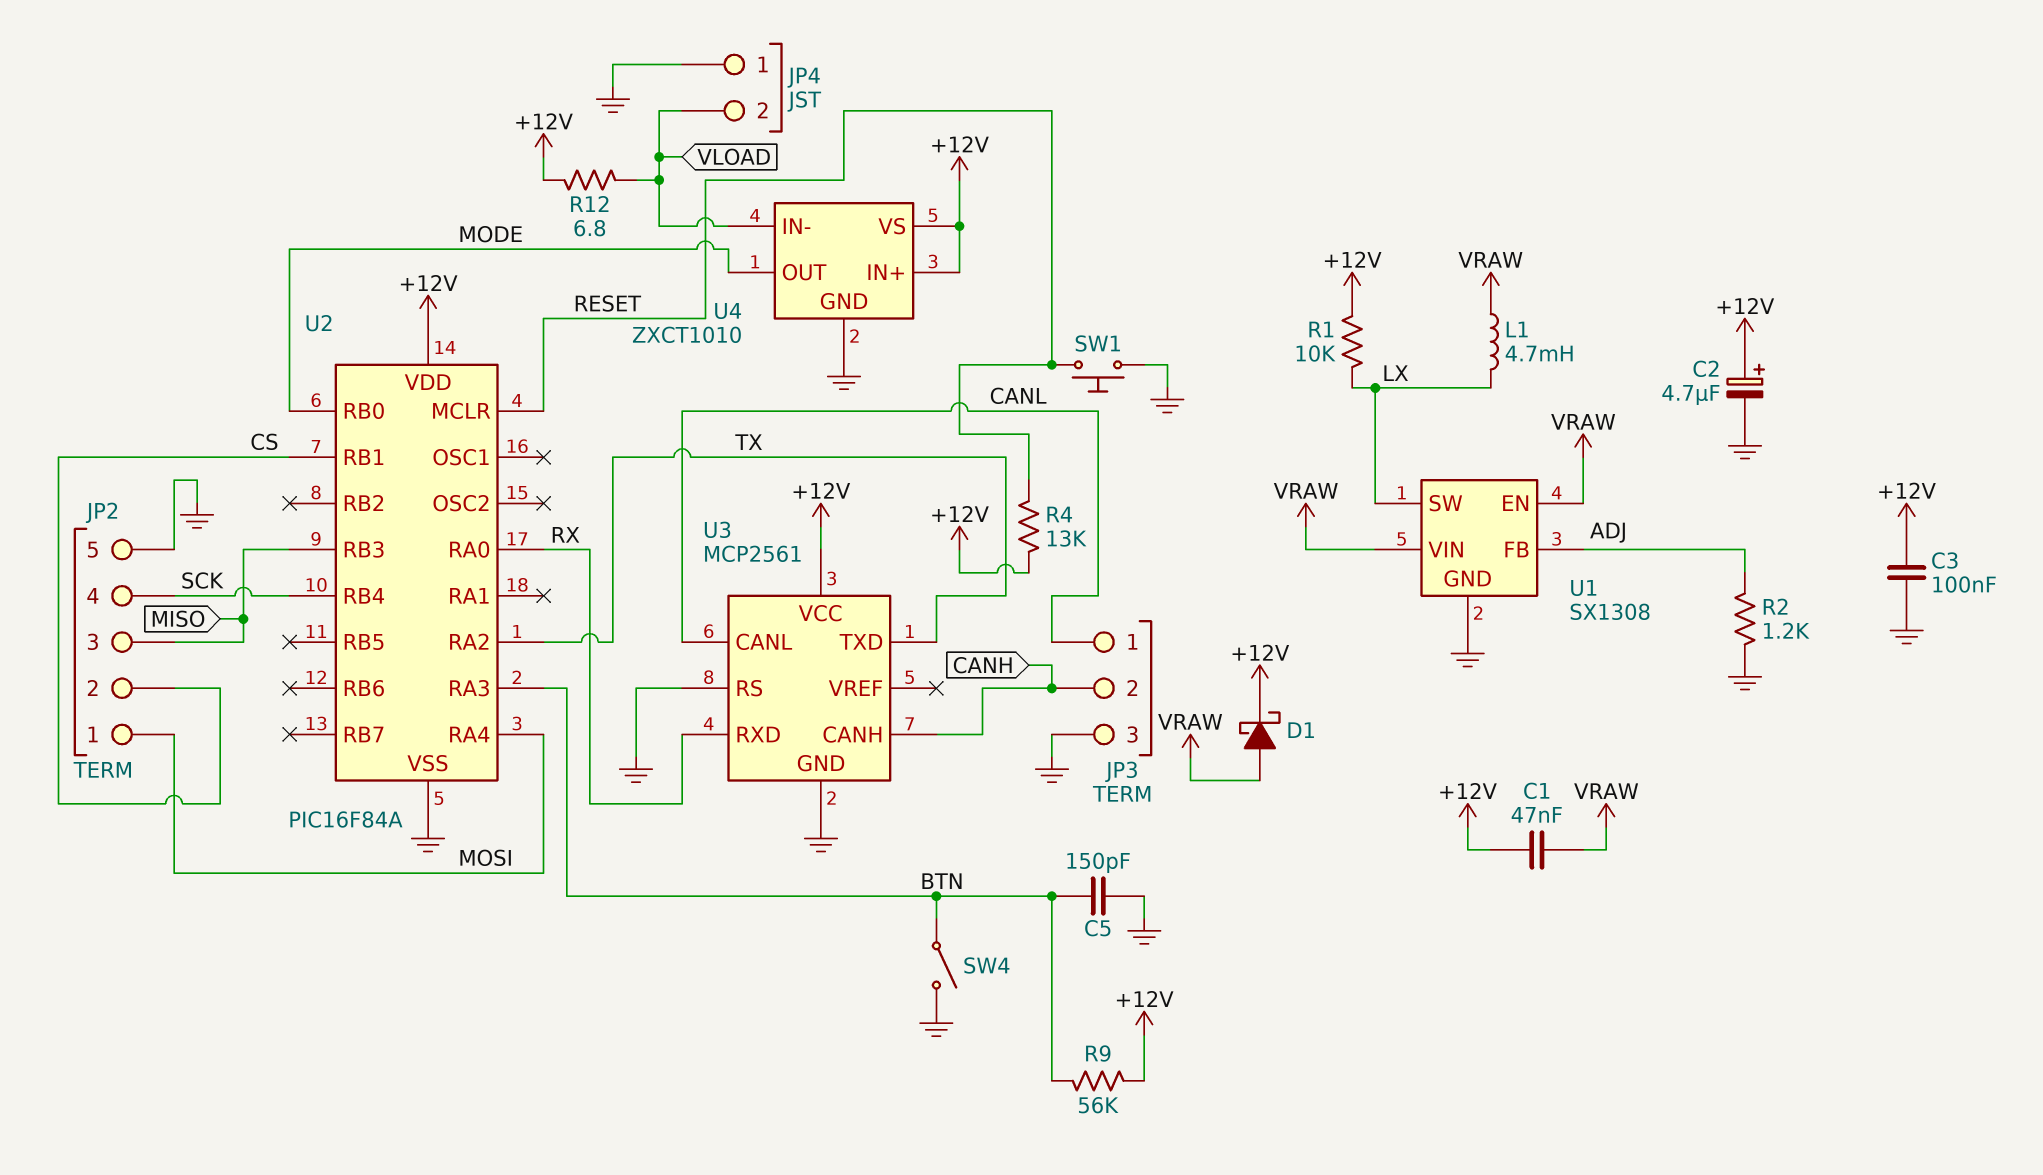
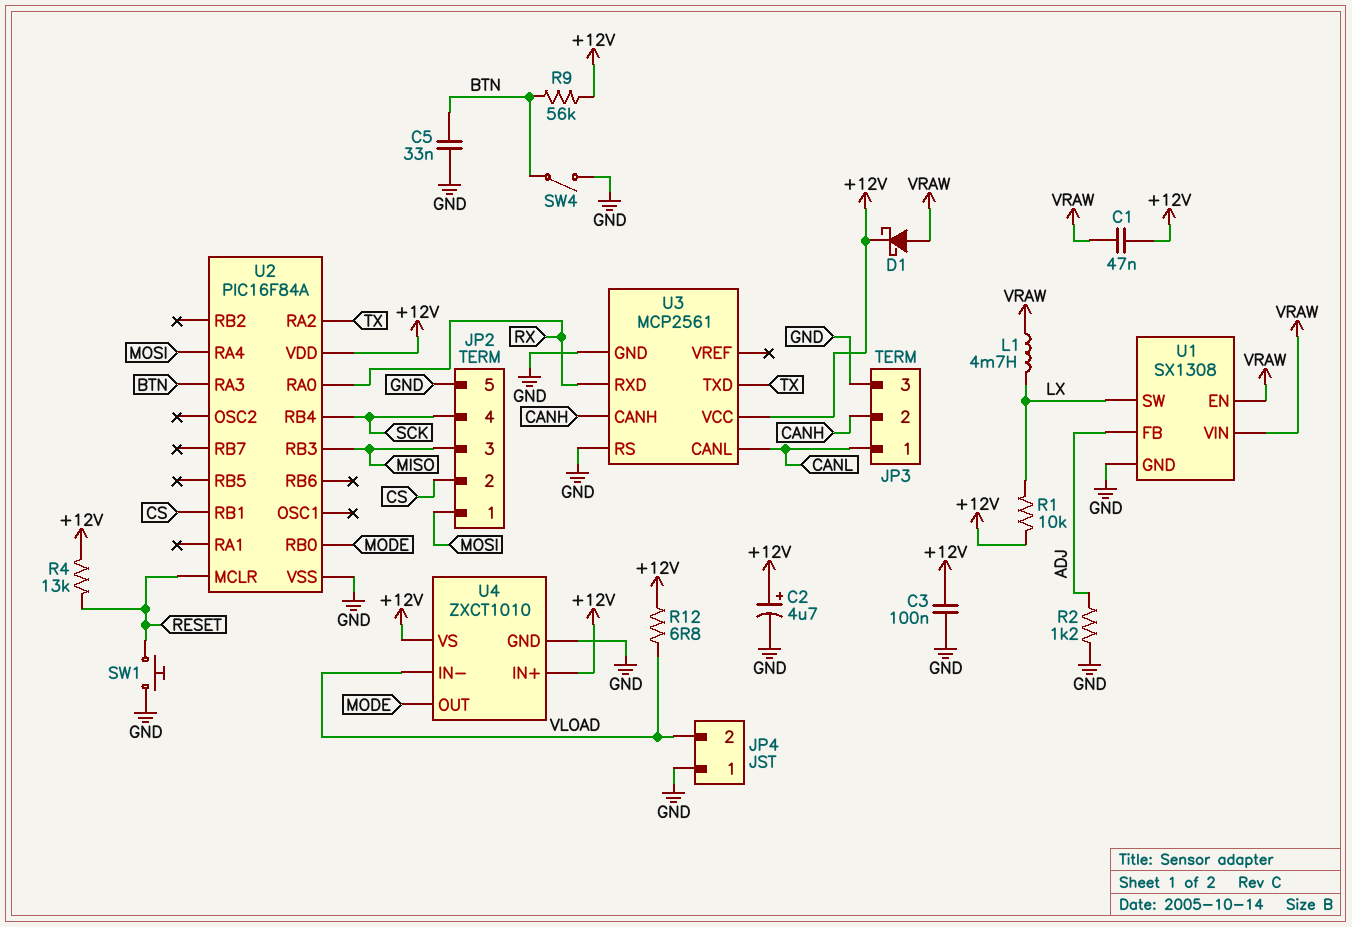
C5: 150pF (BTN, GND) -> 33nF (BTN, GND)

